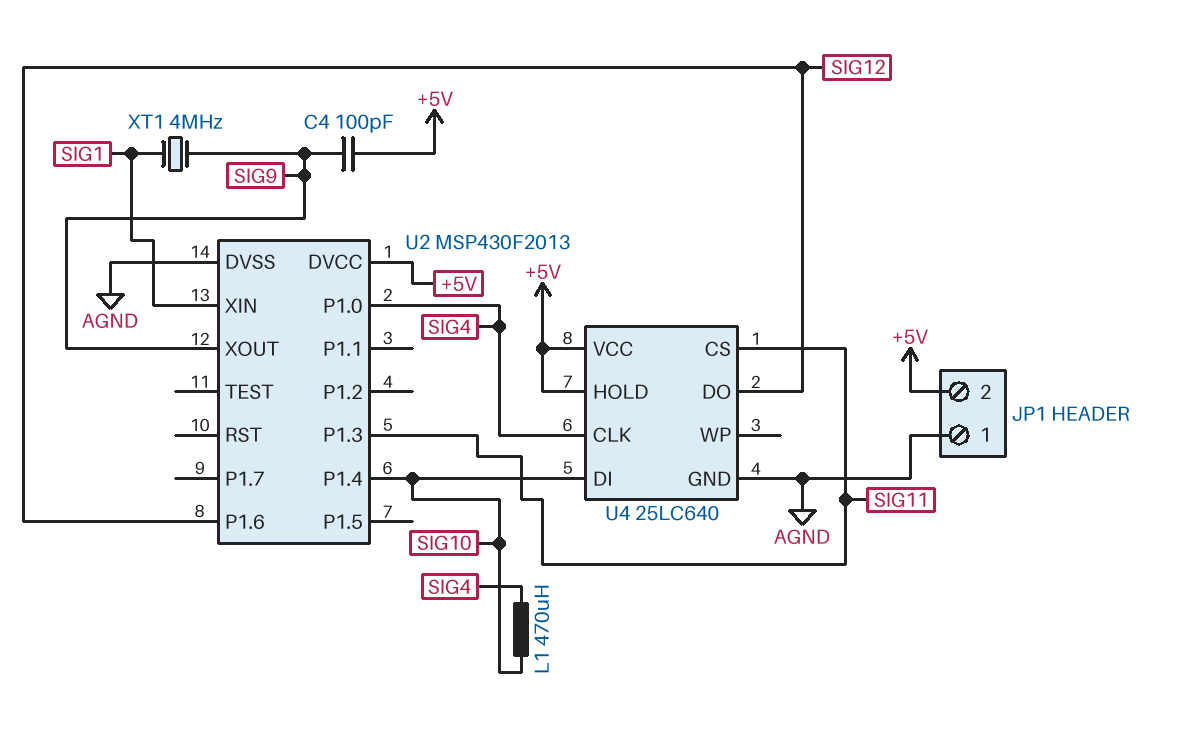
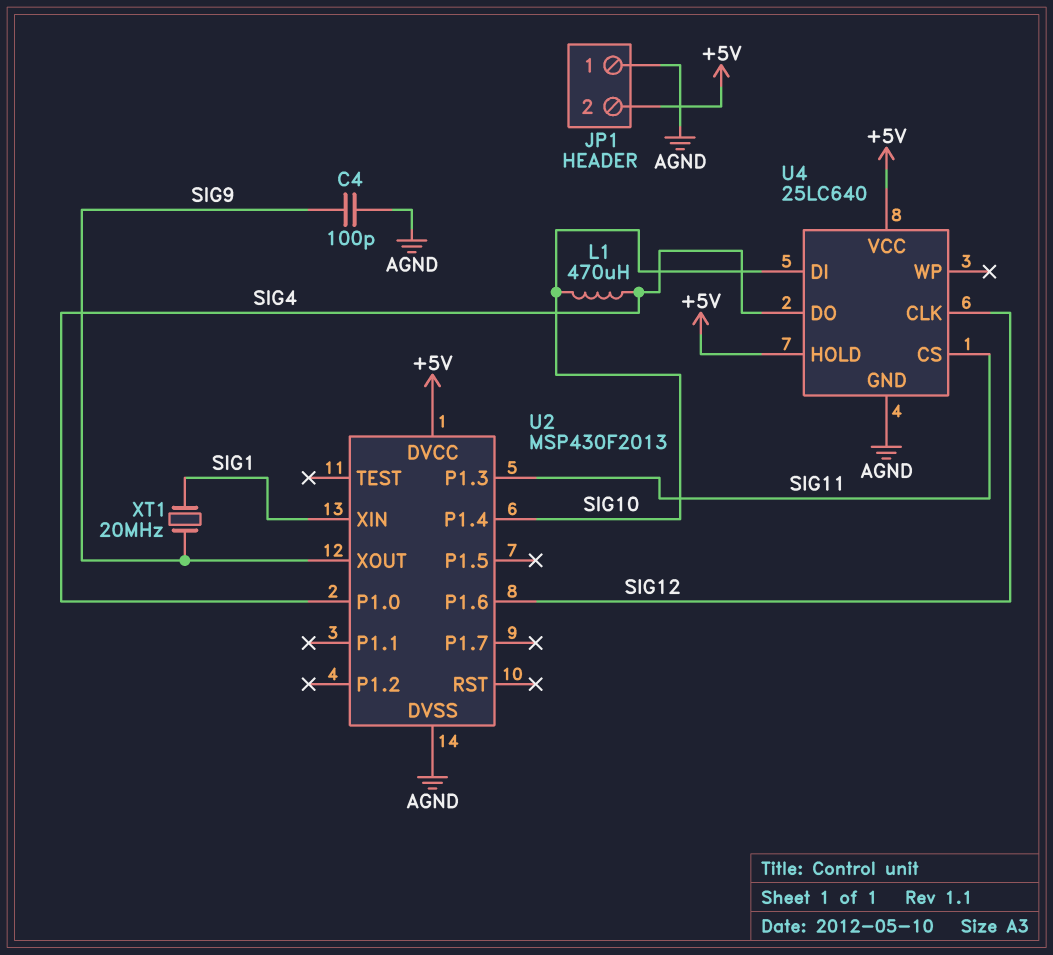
C4: 100pF (+5V, SIG9) -> 100pF (AGND, SIG9)
U4 pin CLK: SIG4 -> SIG12
U4 pin DO: SIG12 -> SIG4
XT1: 4MHz (SIG1, SIG9) -> 20MHz (SIG1, SIG9)

